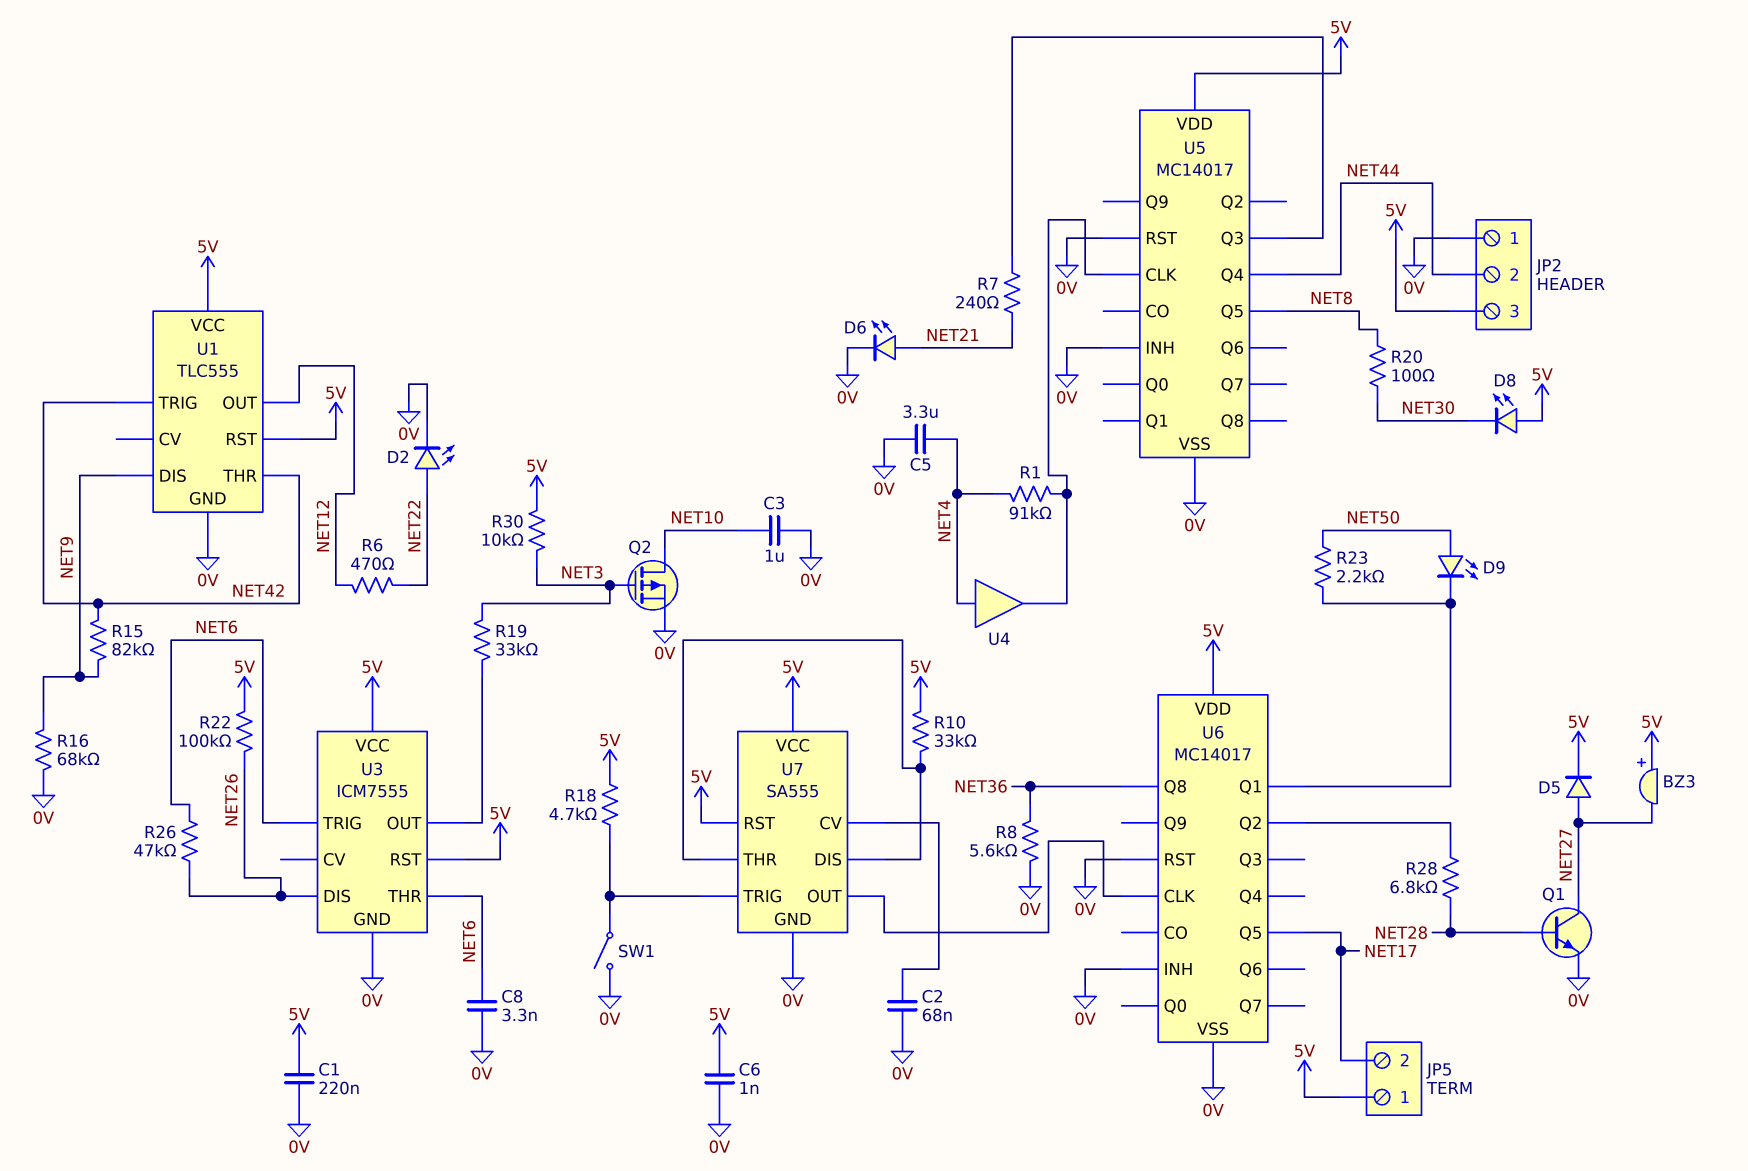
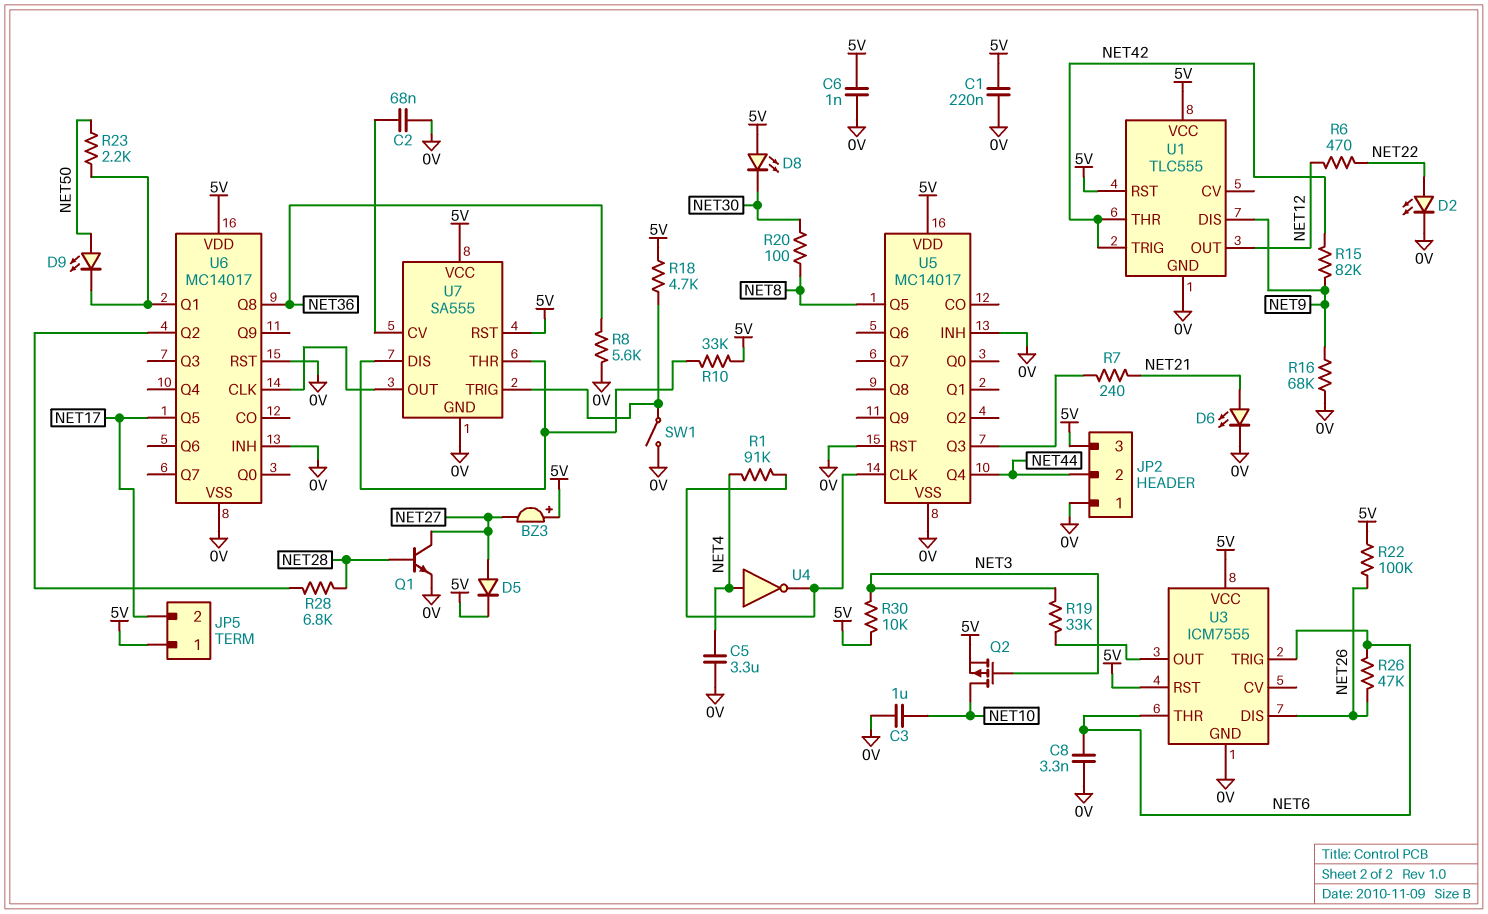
Q2: PMOS (G NET3, D NET10, S 0V) -> PMOS (G NET3, D NET10, S 5V)
U4: buffer (in NET4, out U5/CLK) -> NOT (in NET4, out U5/CLK)

